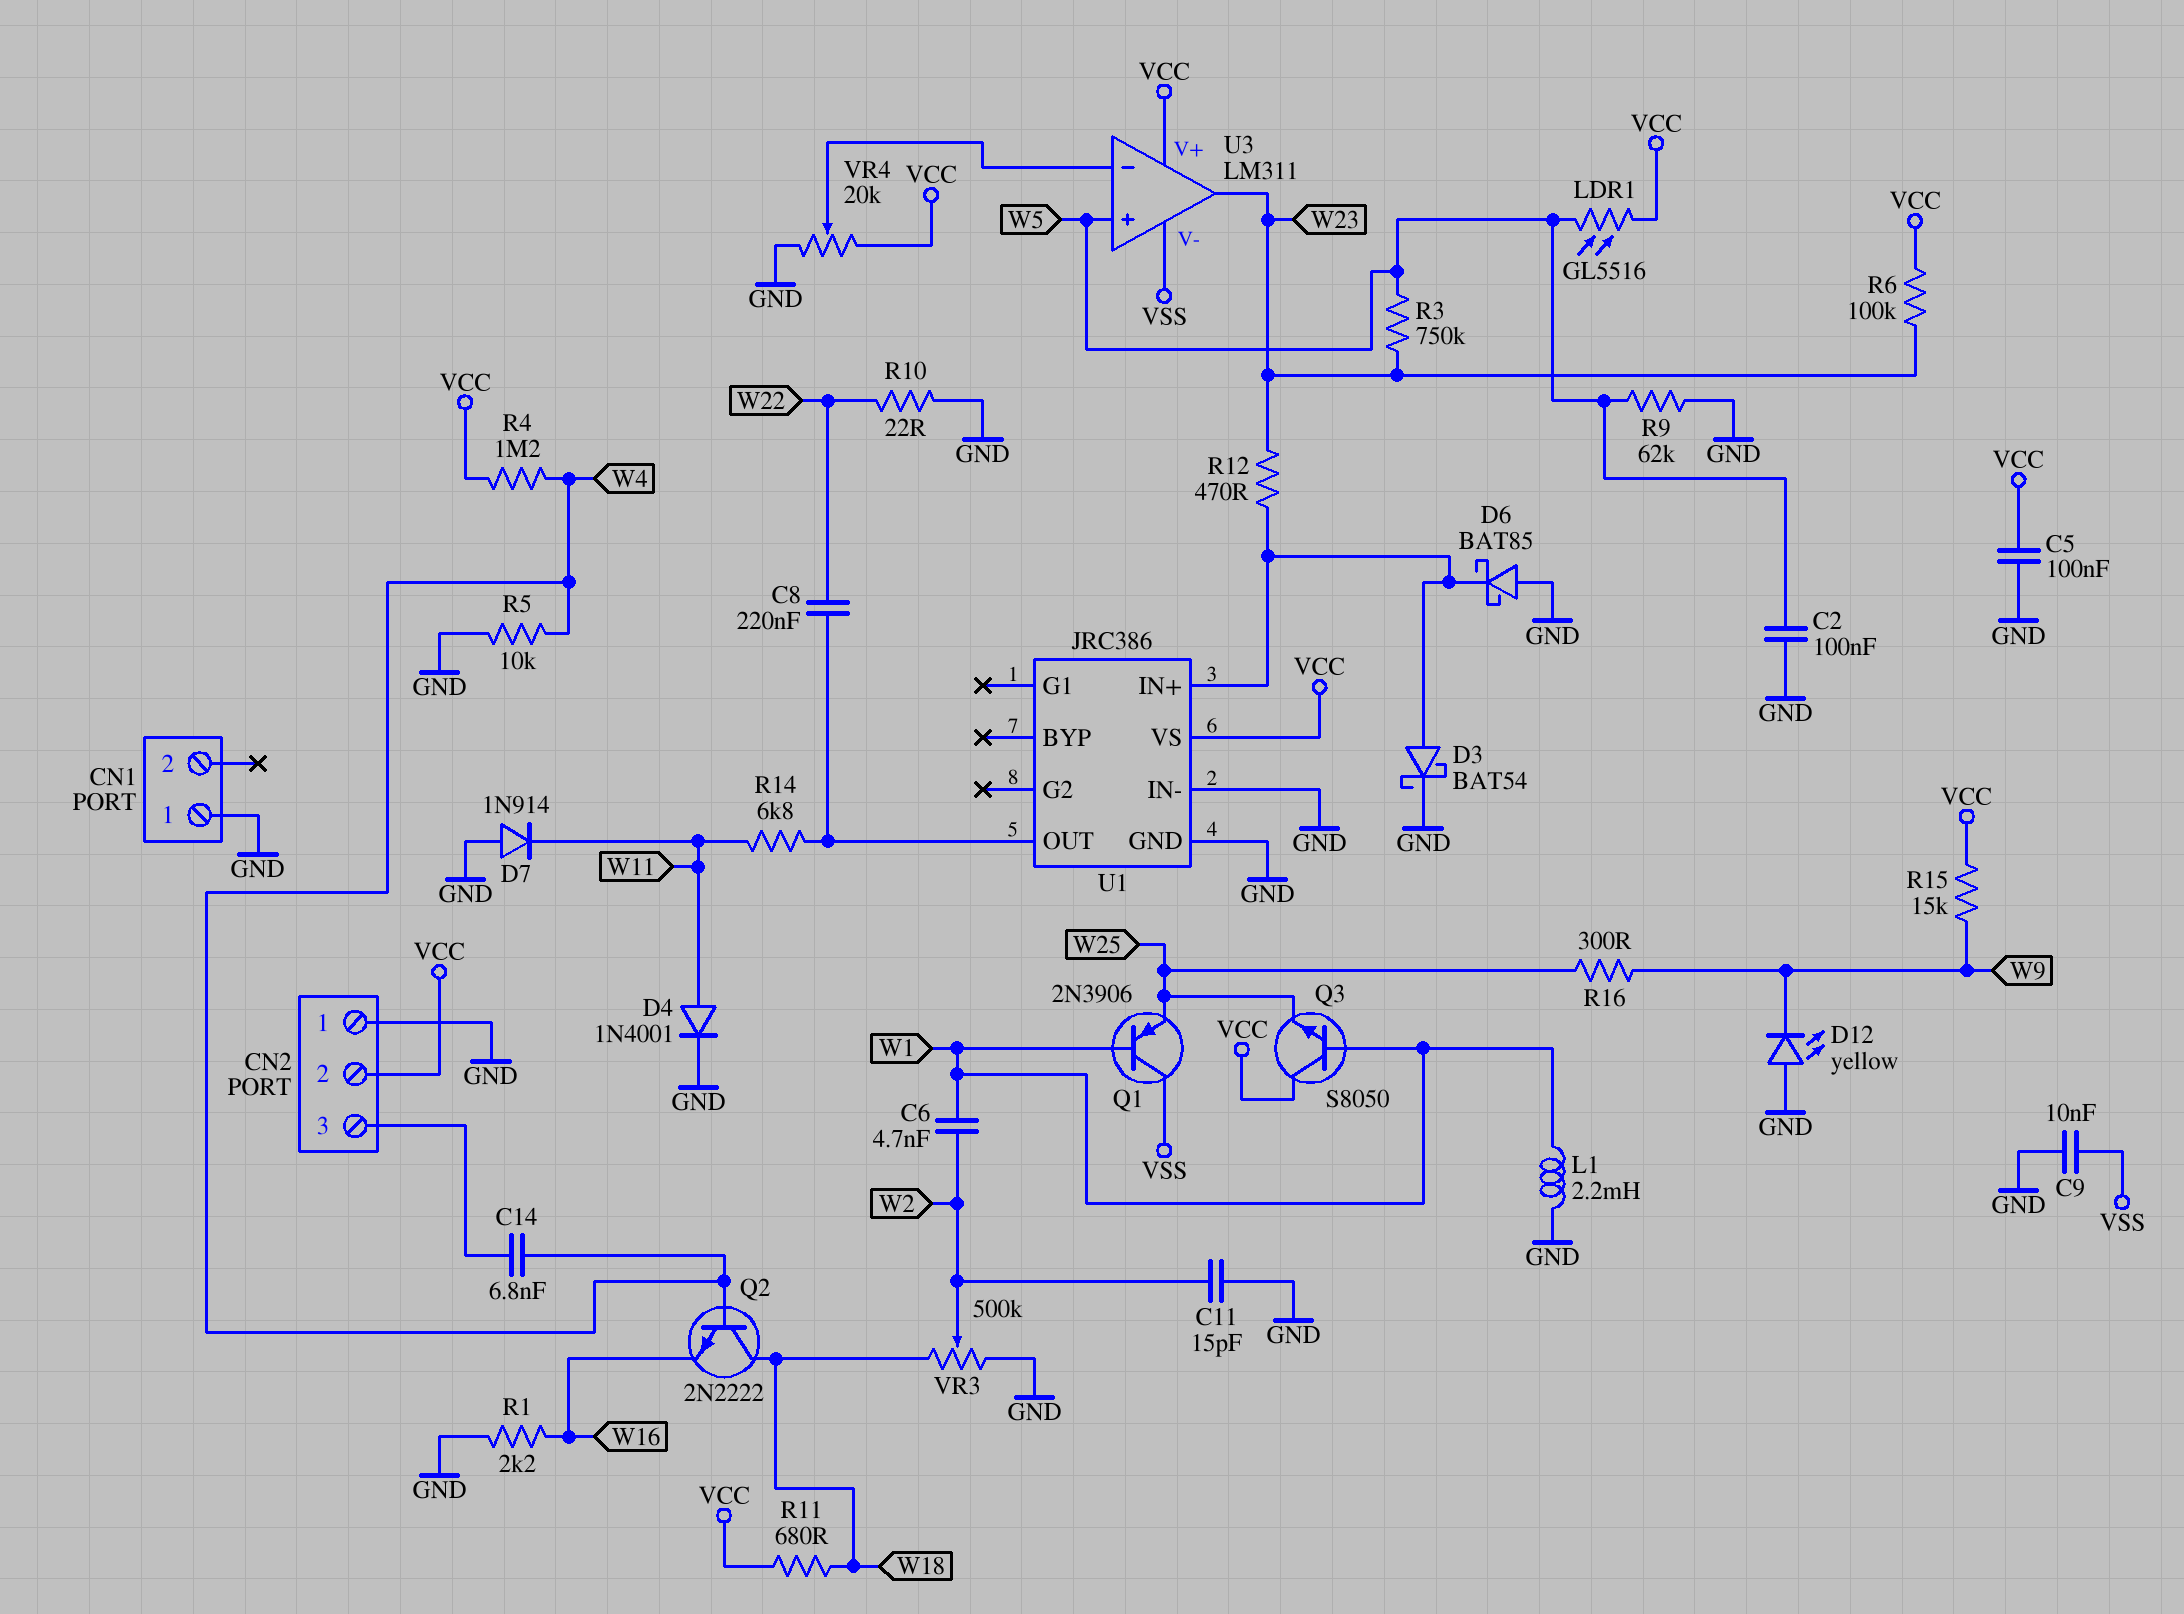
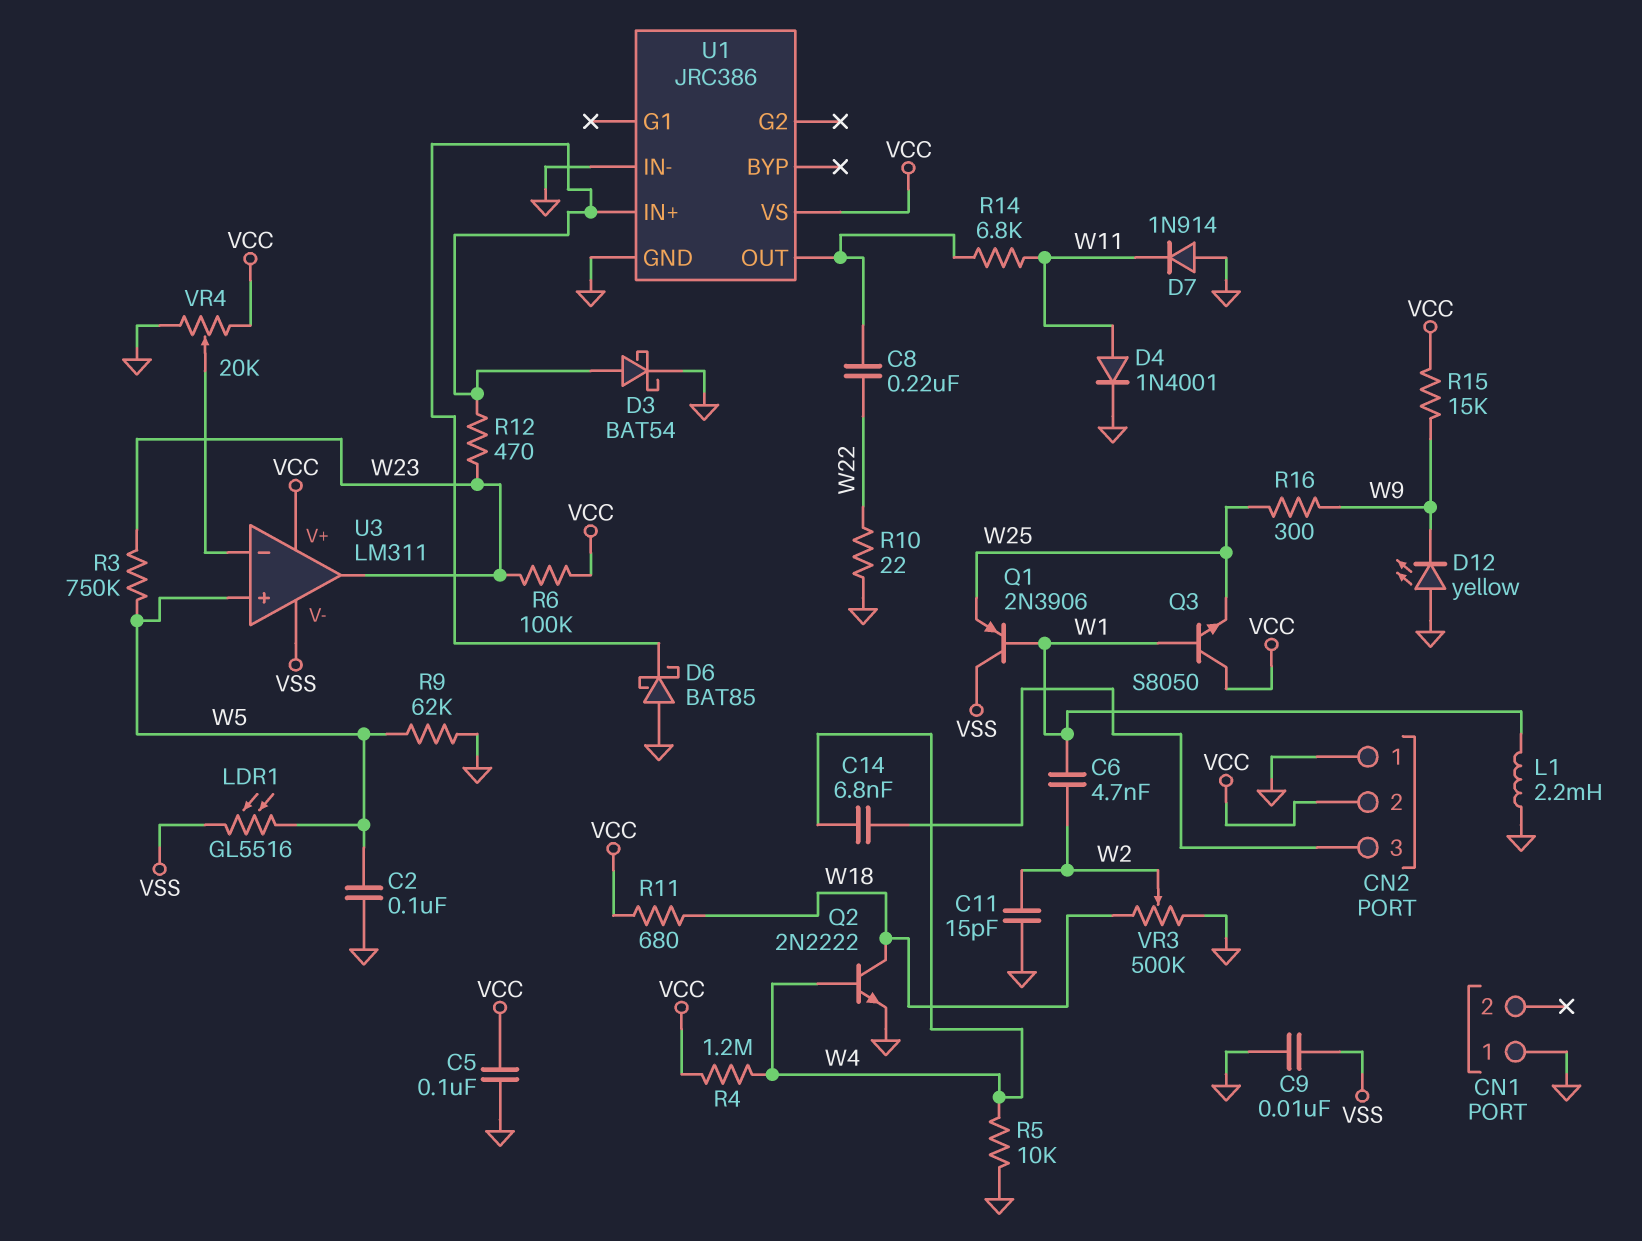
LDR1: GL5516 (VCC, W5) -> GL5516 (VSS, W5)
Q2: NPN 2N2222 (B W4, C W18, E W16) -> NPN 2N2222 (B W4, C W18, E GND)
R1: 2.2k (GND, W16) -> none

